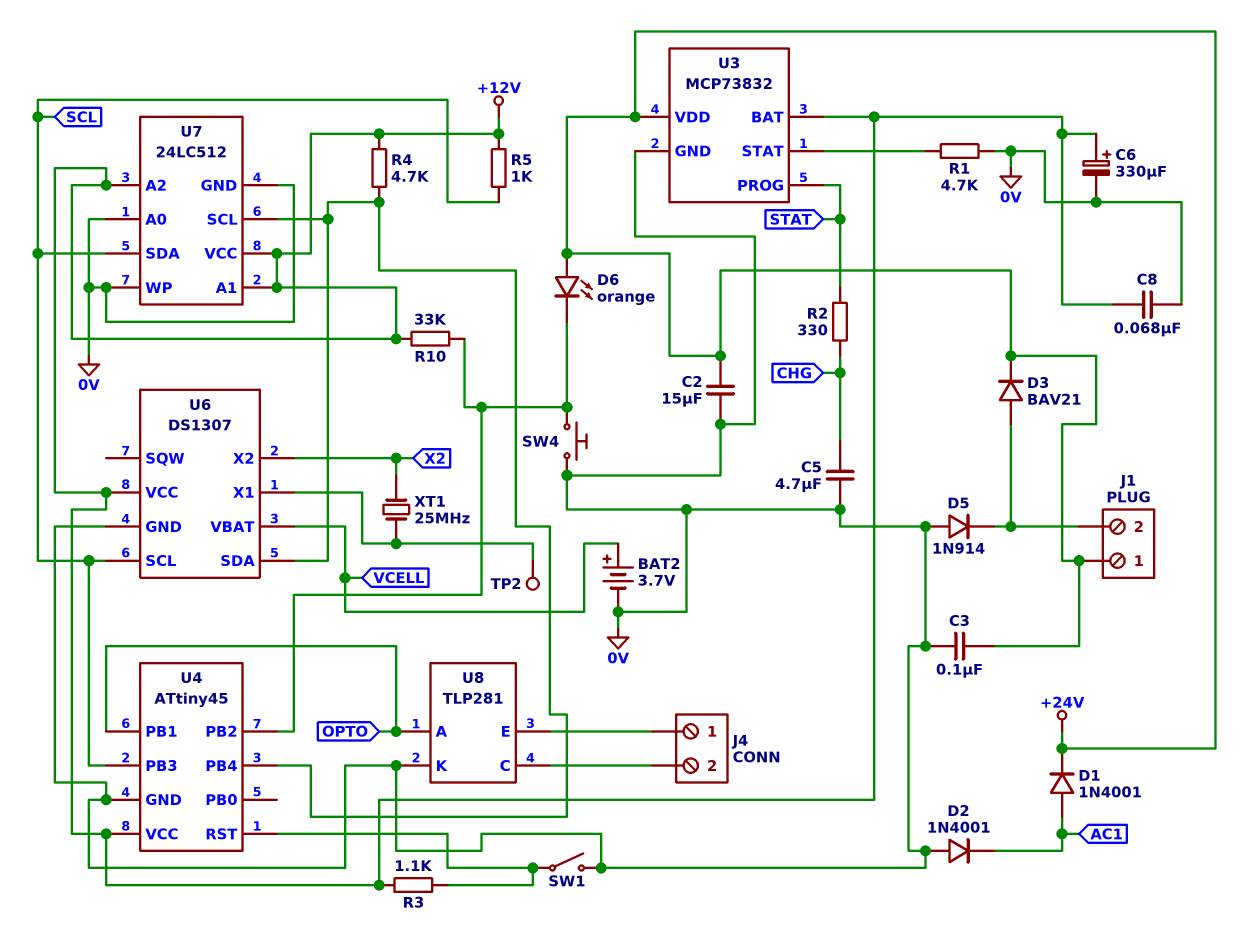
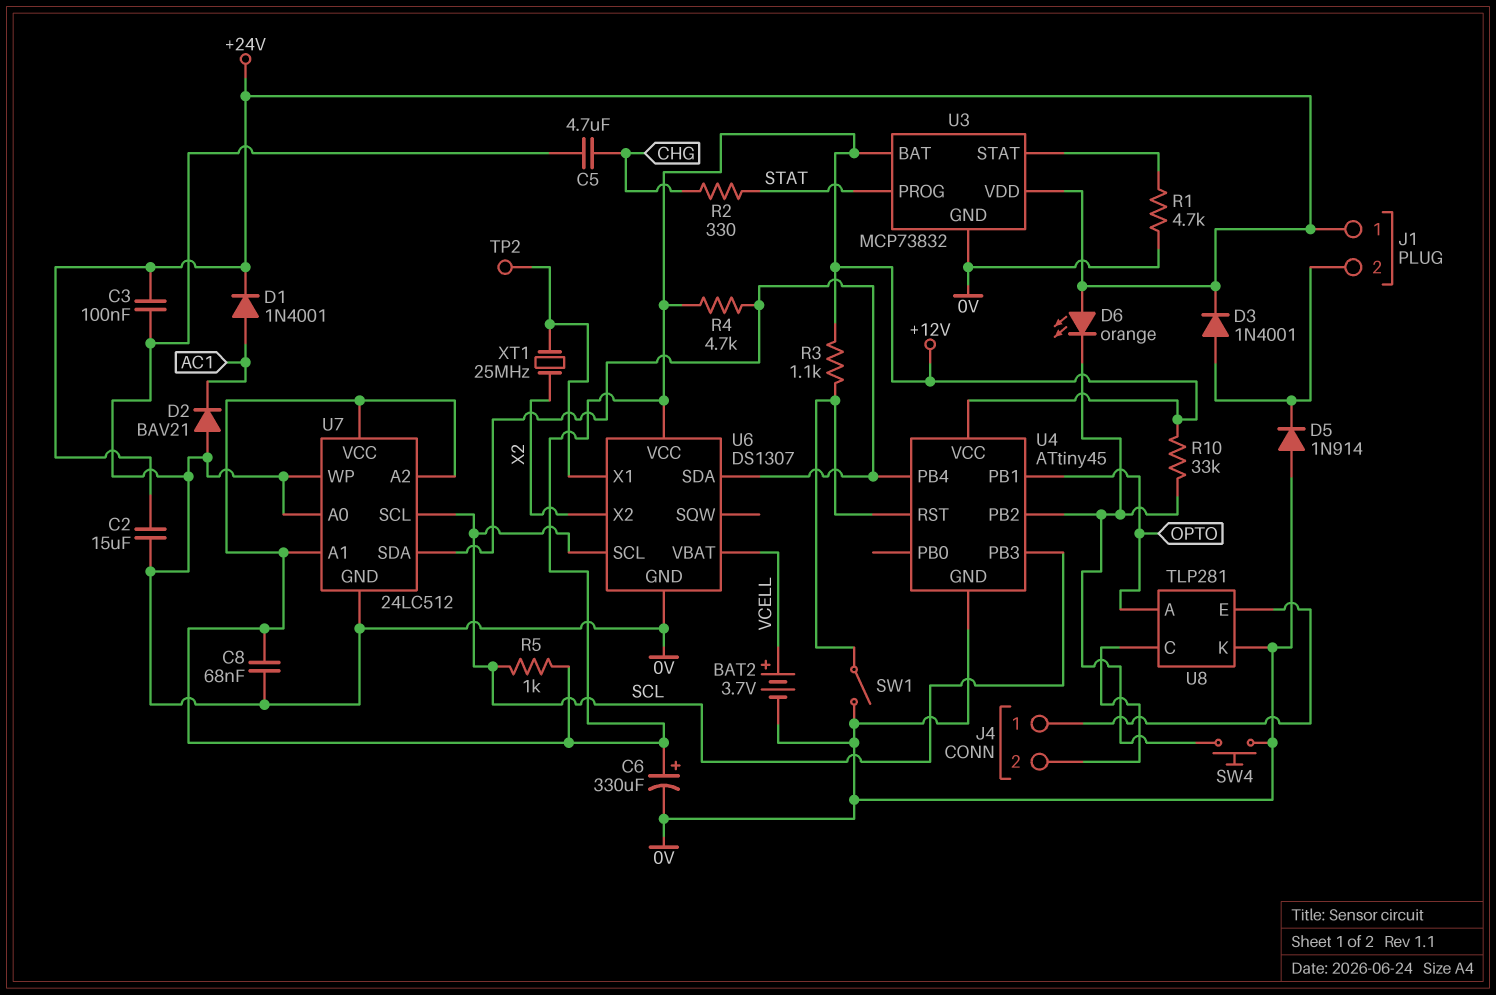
D2: diode 1N4001 (A 0V, K AC1) -> diode BAV21 (A 0V, K AC1)
D3: diode BAV21 (A J1/2, K +24V) -> diode 1N4001 (A J1/2, K +24V)
U7 pin SCL: U4/PB4 -> SCL
U7 pin SDA: SCL -> U4/PB4

